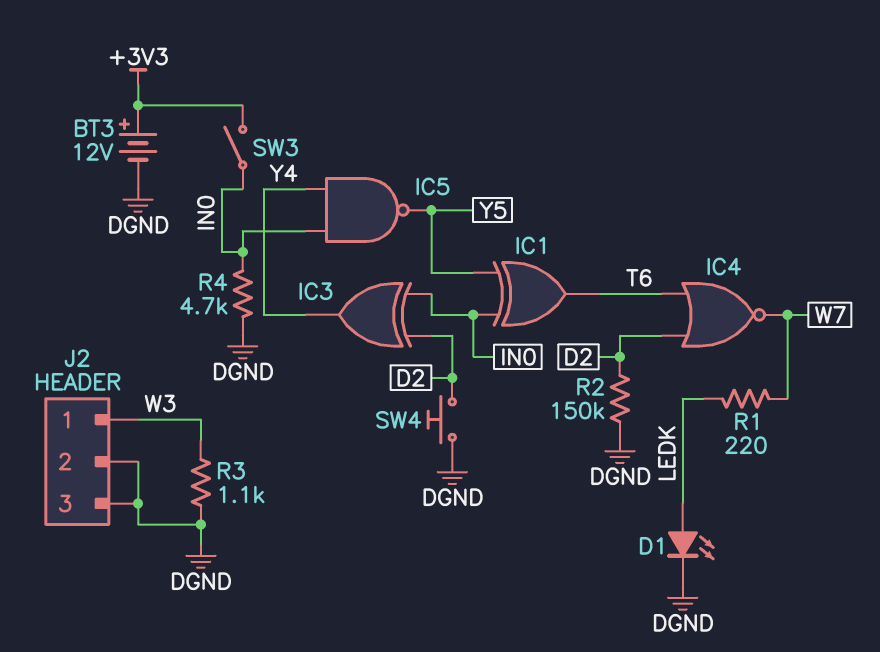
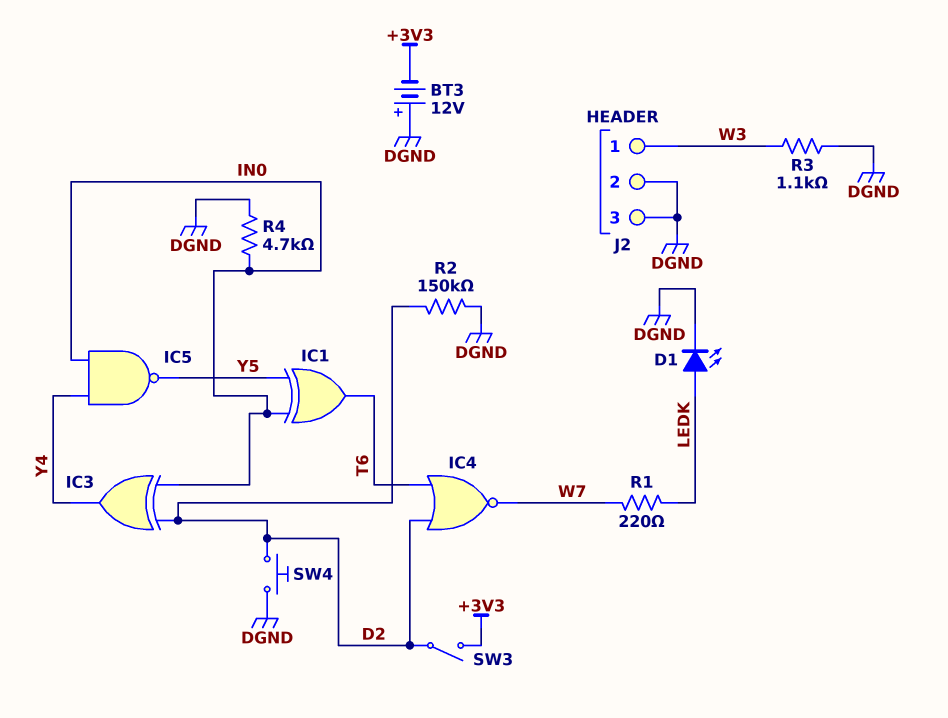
BT3: 12V (plus +3V3, minus DGND) -> 12V (plus DGND, minus +3V3)
SW3: switch (+3V3, IN0) -> switch (+3V3, D2)

